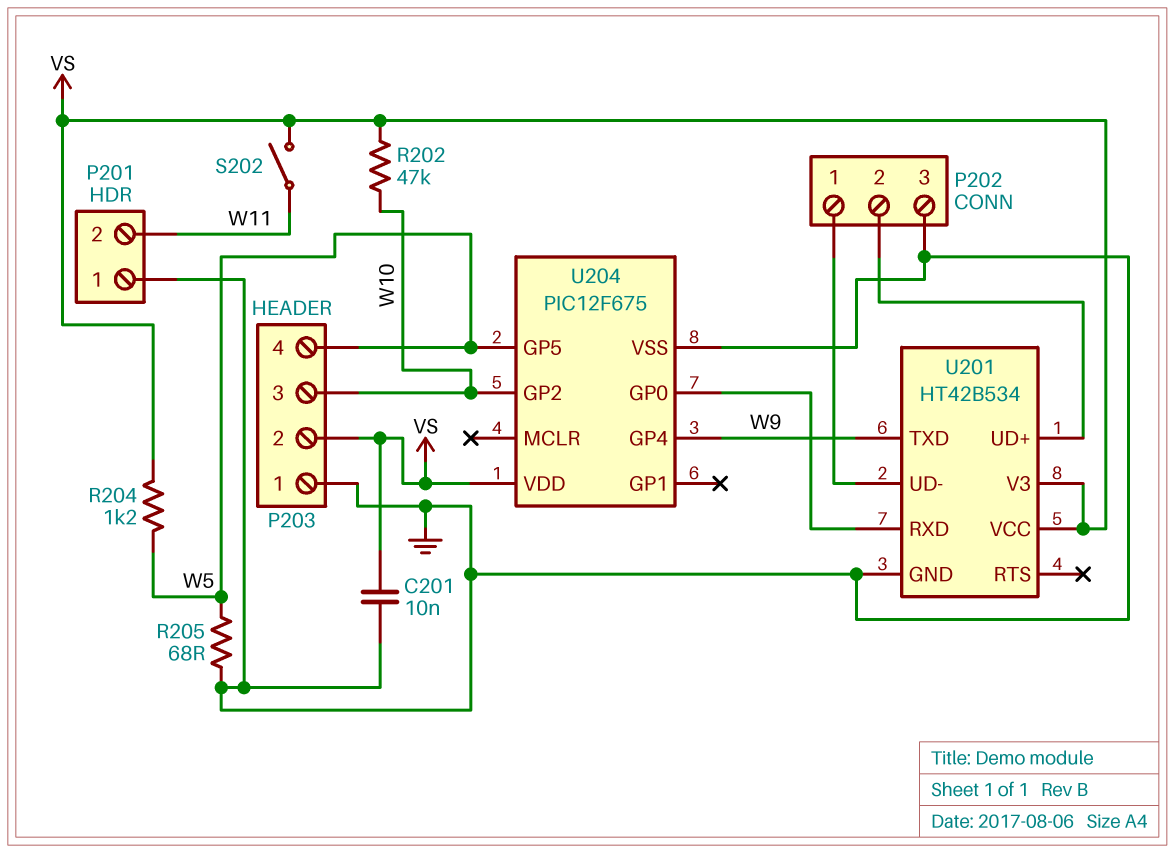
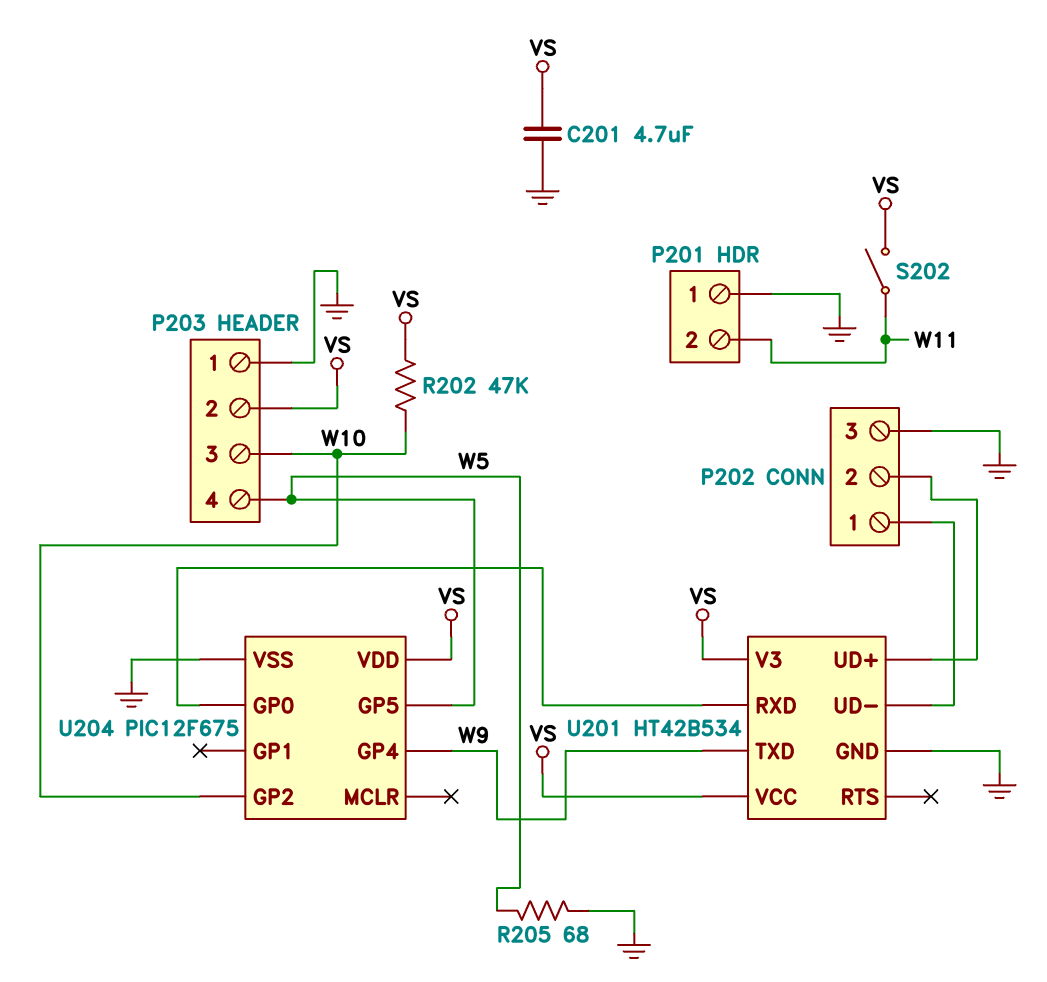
C201: 10nF (GND, VS) -> 4.7uF (GND, VS)
R204: 1.2k (VS, W5) -> none

